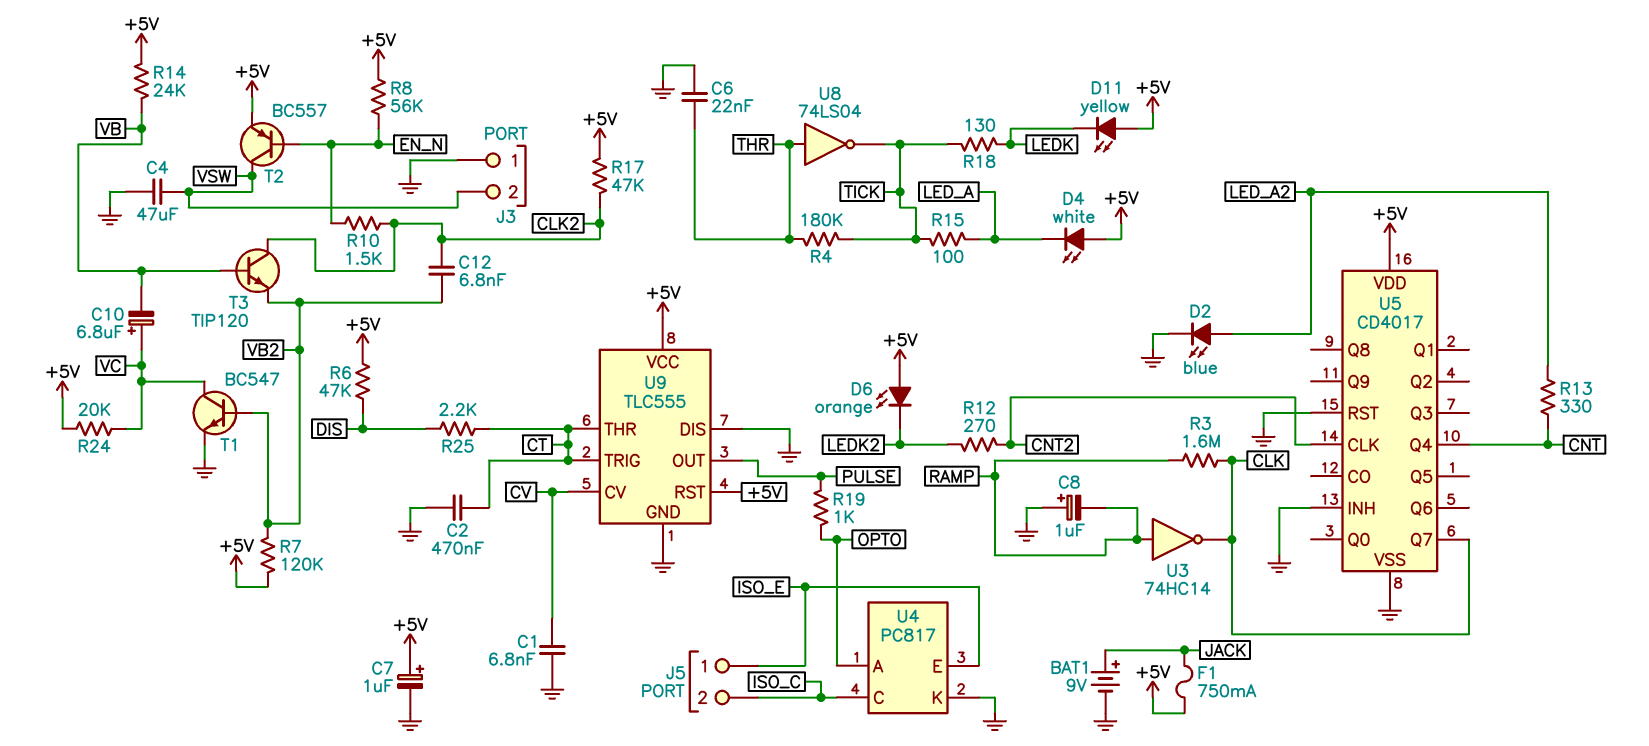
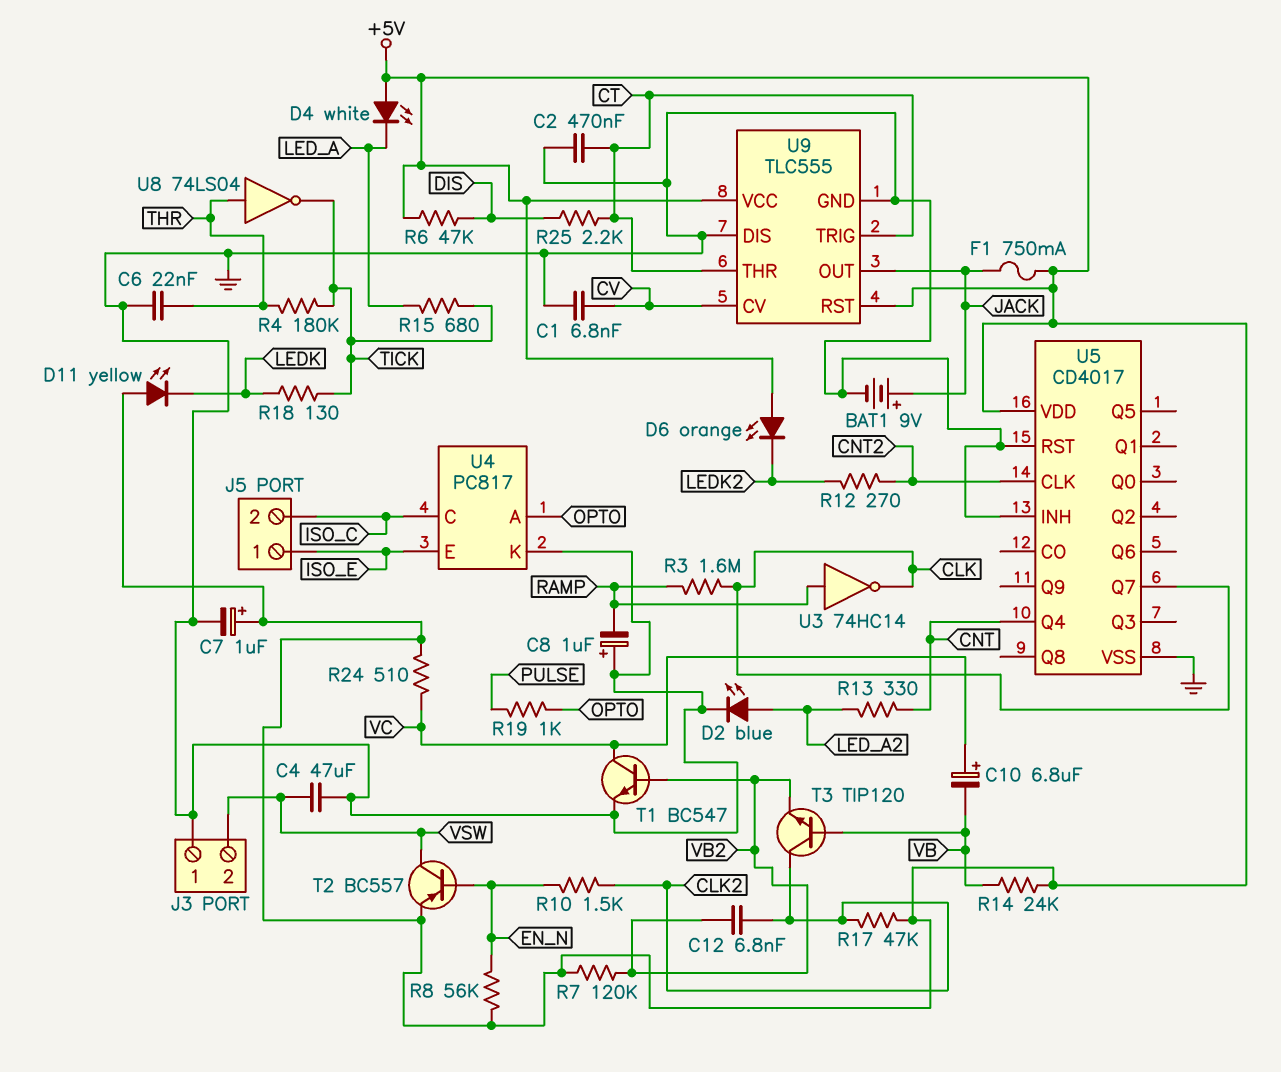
R15: 100 (LED_A, TICK) -> 680 (LED_A, TICK)
R24: 20k (+5V, VC) -> 510 (+5V, VC)
U9 pin OUT: PULSE -> JACK

